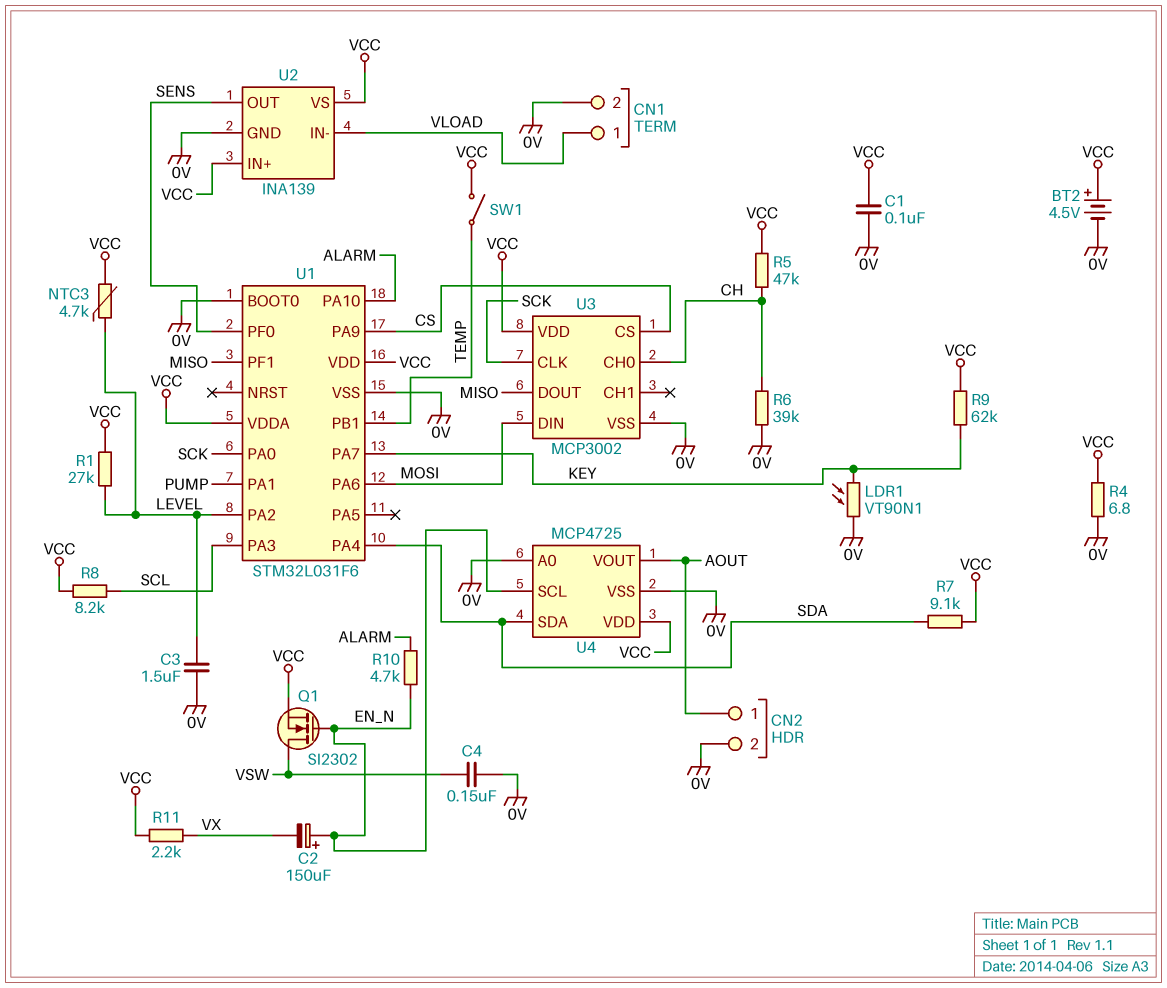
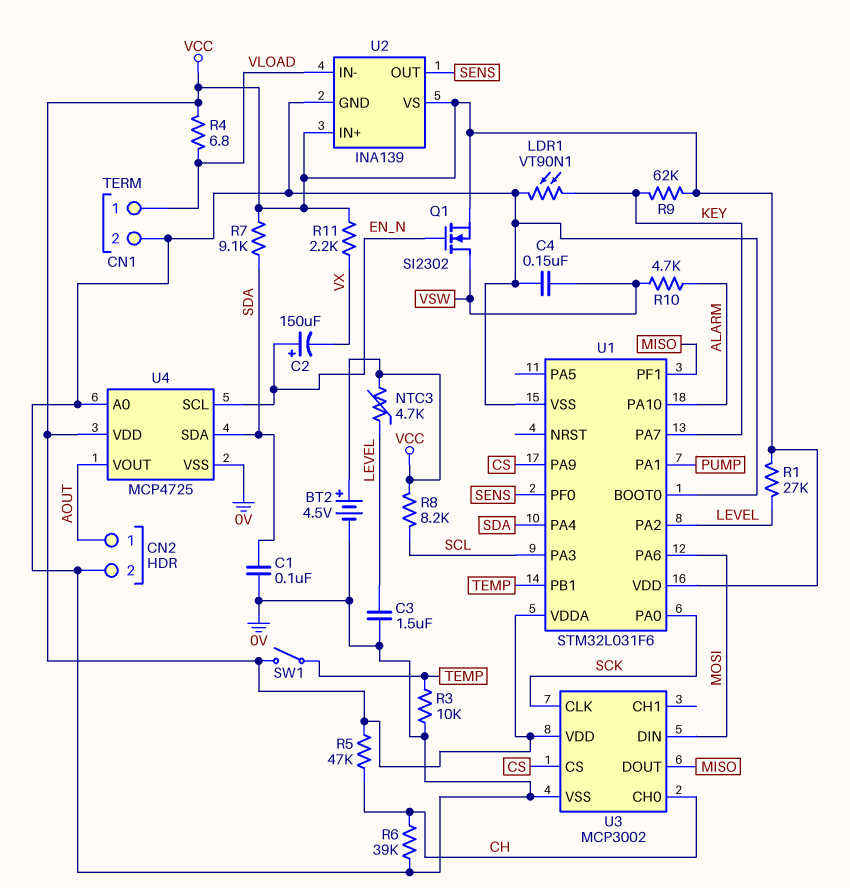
C1: 100nF (0V, VCC) -> 100nF (0V, SDA)
R3: none -> 10k (0V, TEMP)
R4: 6.8 (0V, VCC) -> 6.8 (VCC, VLOAD)
R10: 4.7k (ALARM, EN_N) -> 4.7k (ALARM, VSW)

